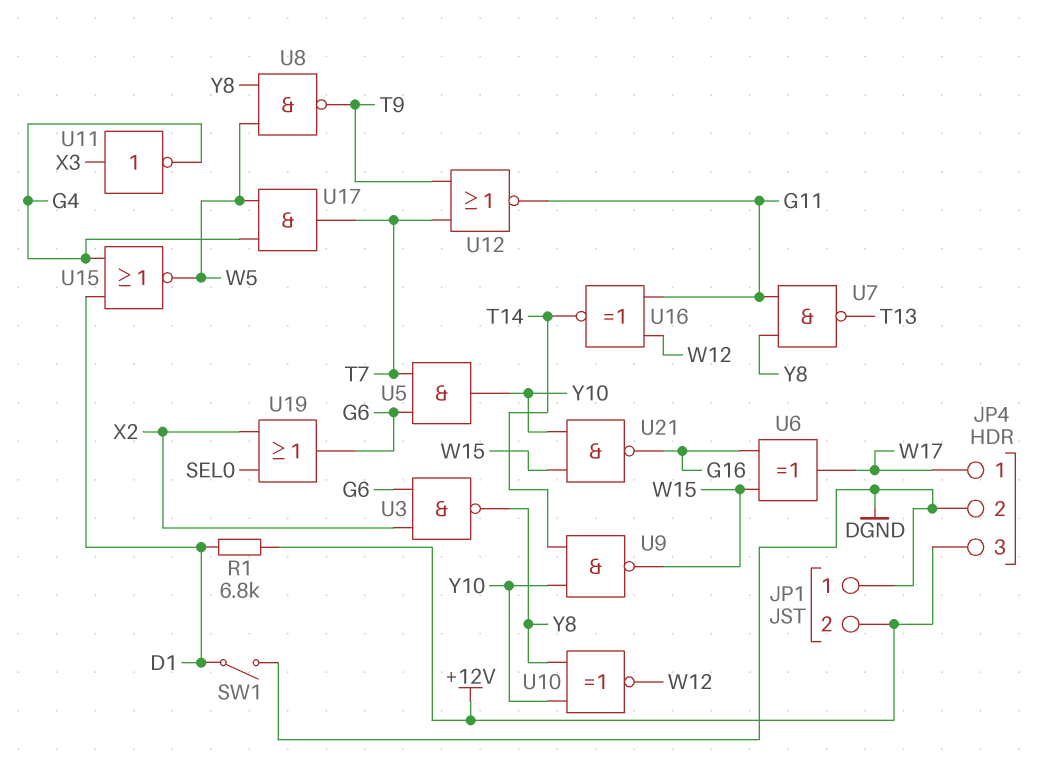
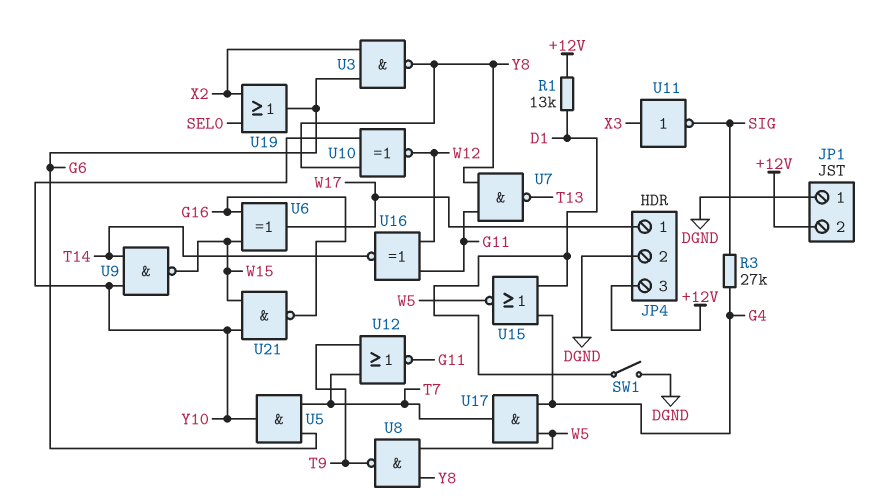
R1: 6.8k (+12V, D1) -> 13k (+12V, D1)
R3: none -> 27k (G4, SIG)
U11: NOT (in X3, out G4) -> NOT (in X3, out SIG)

